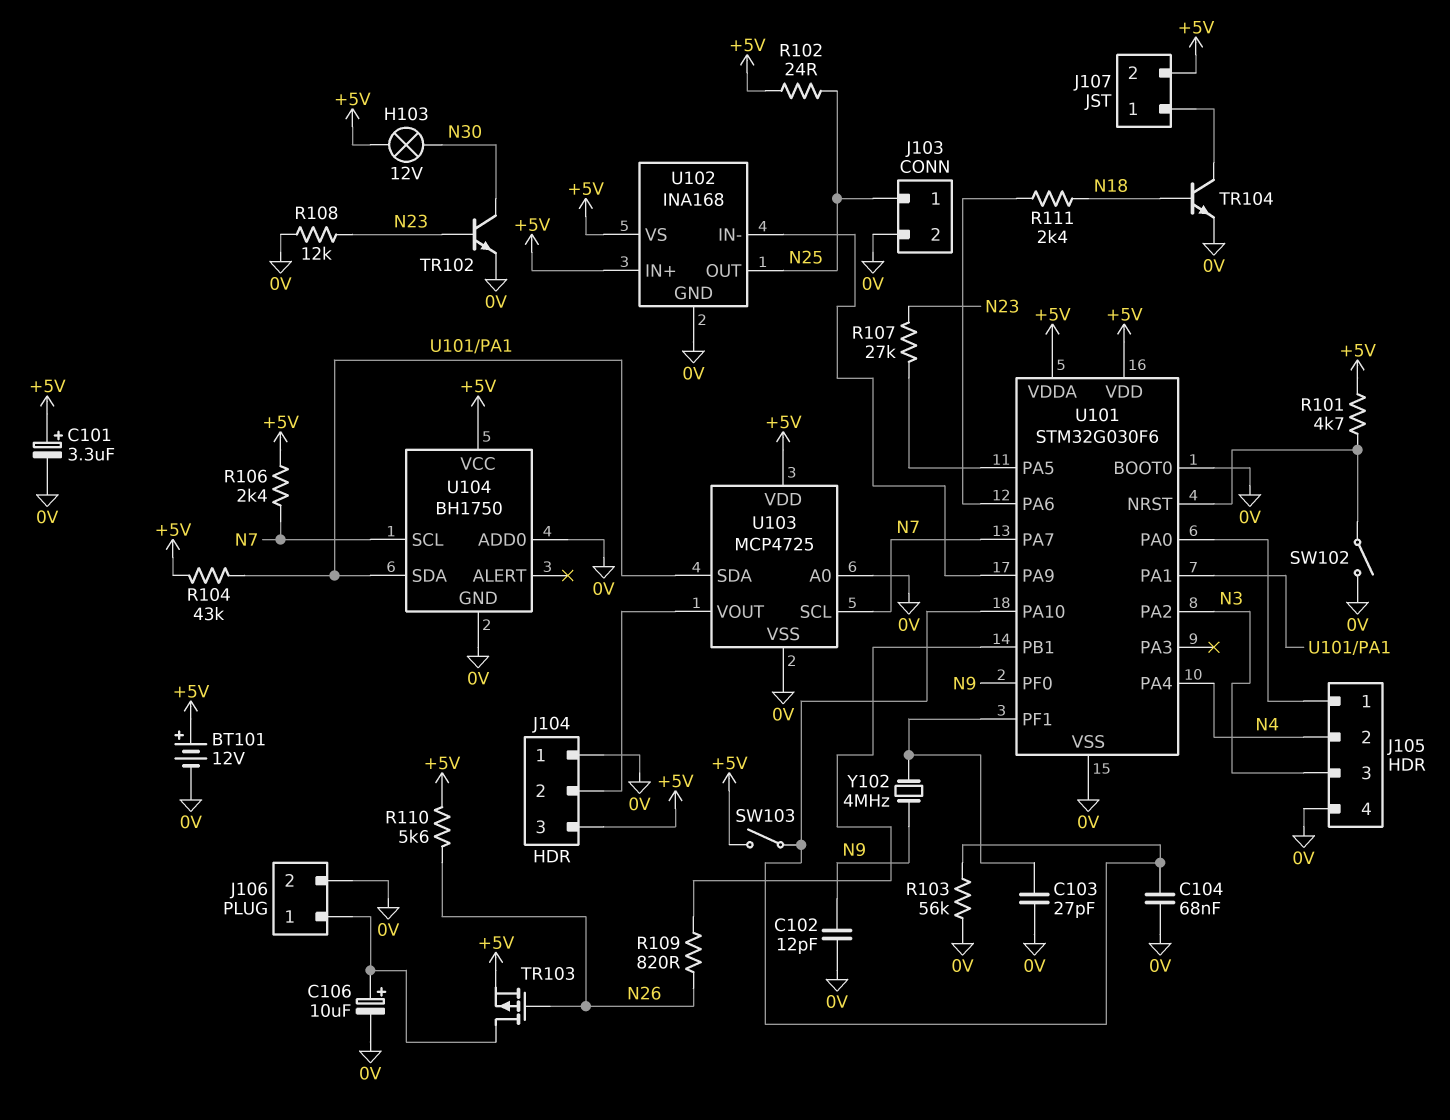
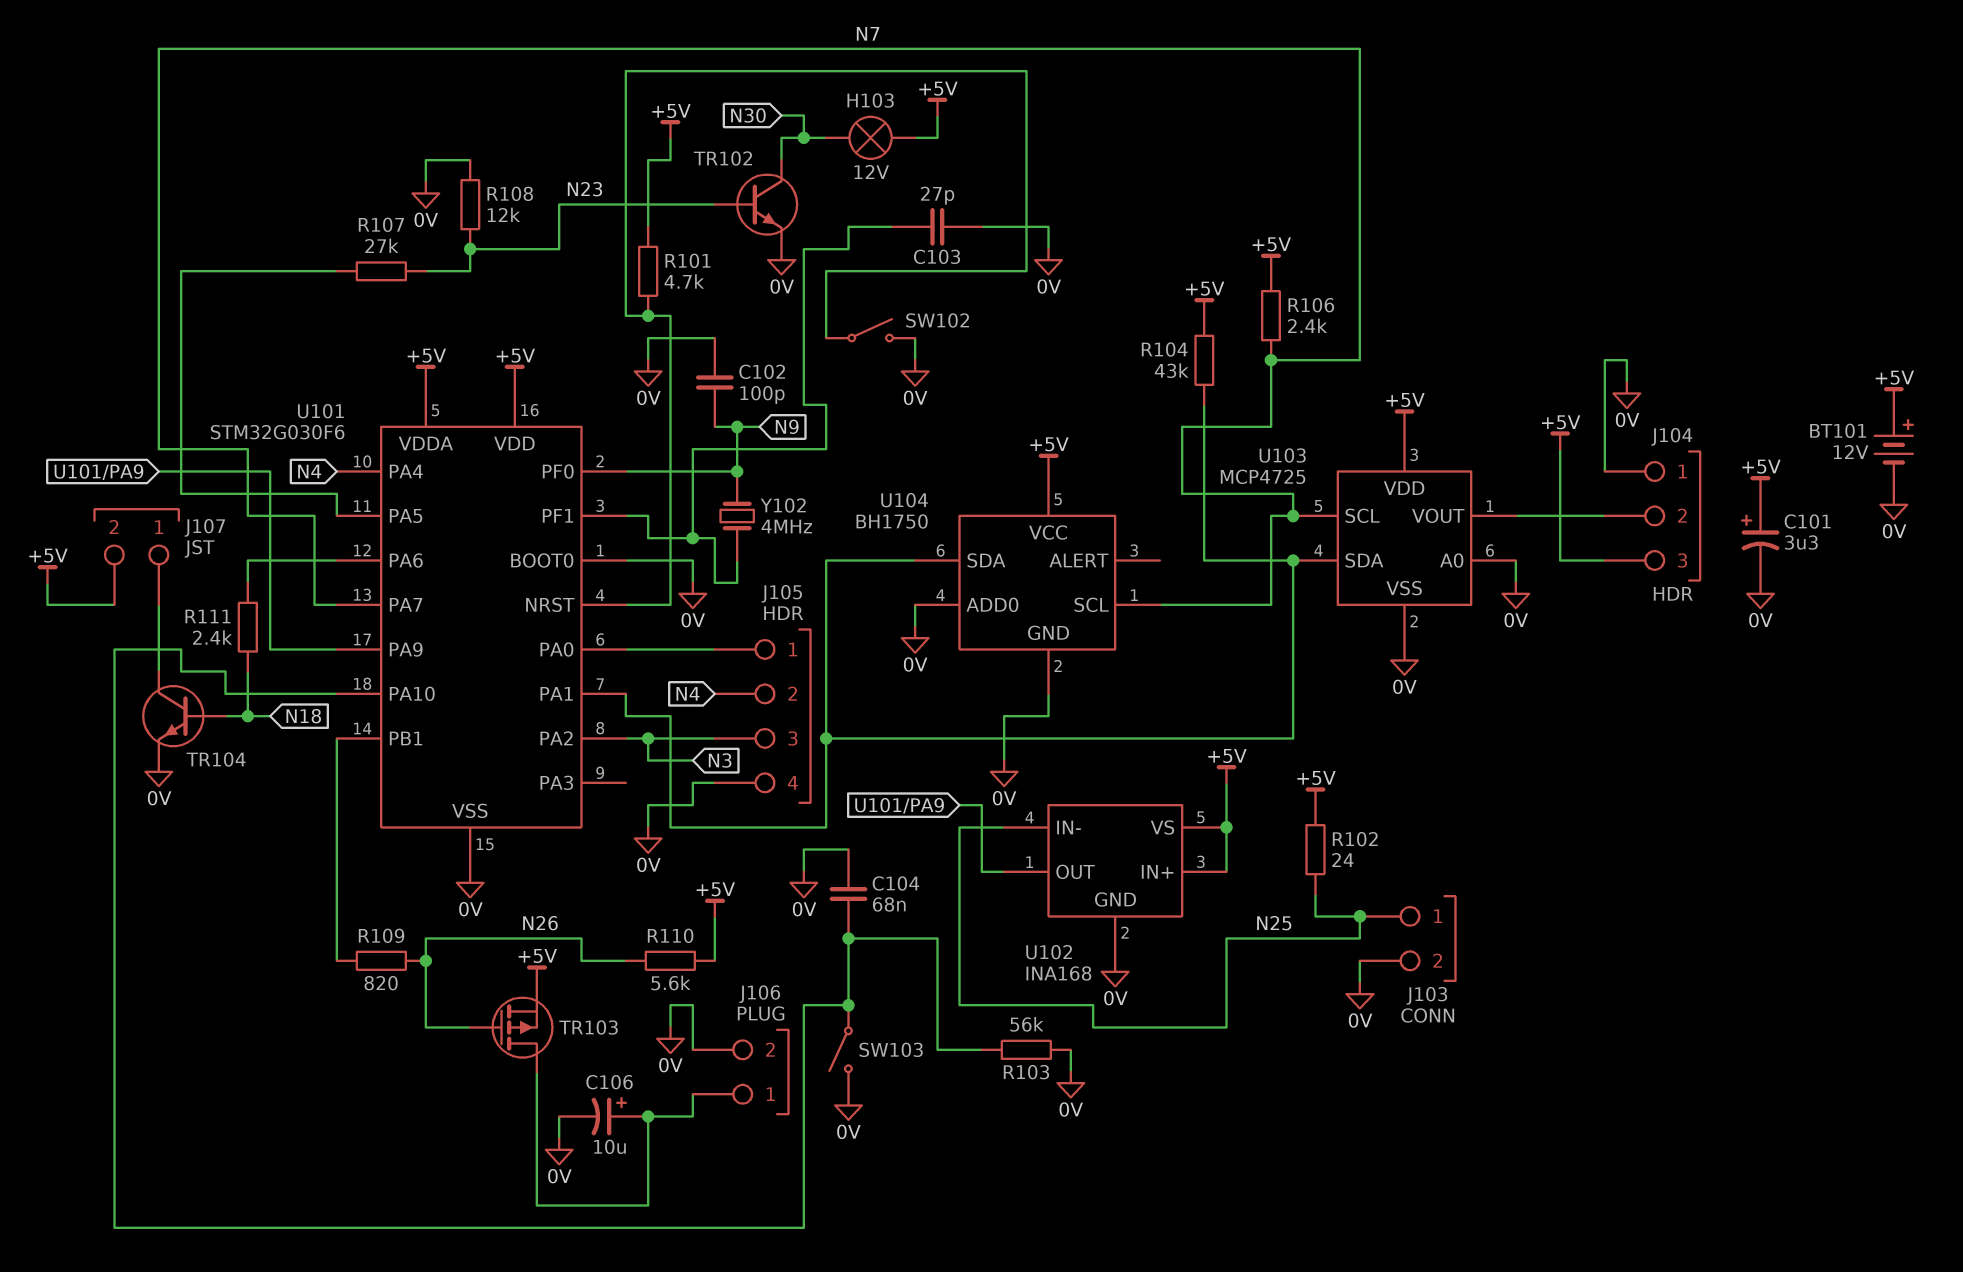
C102: 12pF (0V, N9) -> 100pF (0V, N9)
SW103: switch (+5V, U101/PA10) -> switch (0V, U101/PA10)
U102 pin IN-: U101/PA9 -> N25
U102 pin OUT: N25 -> U101/PA9

